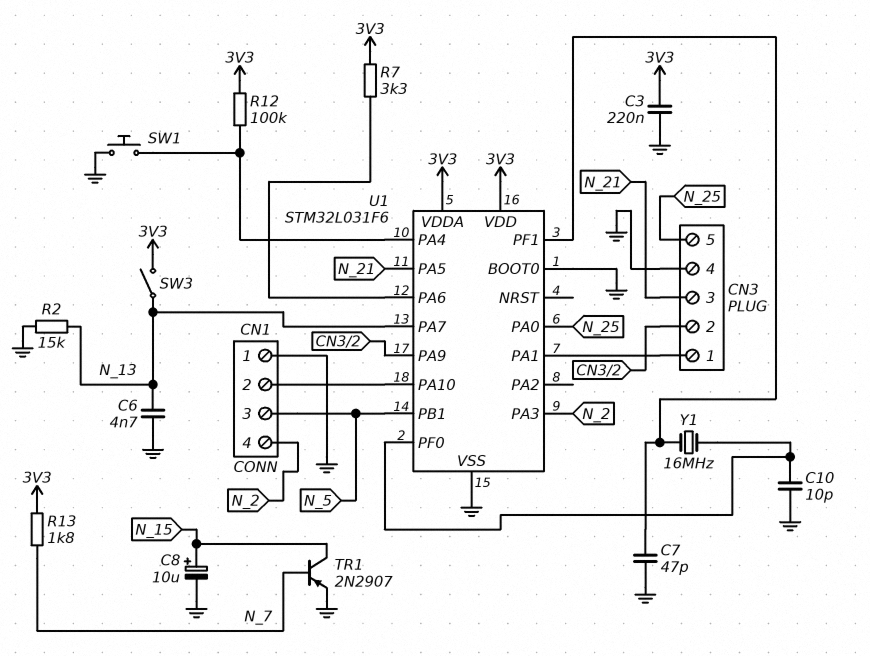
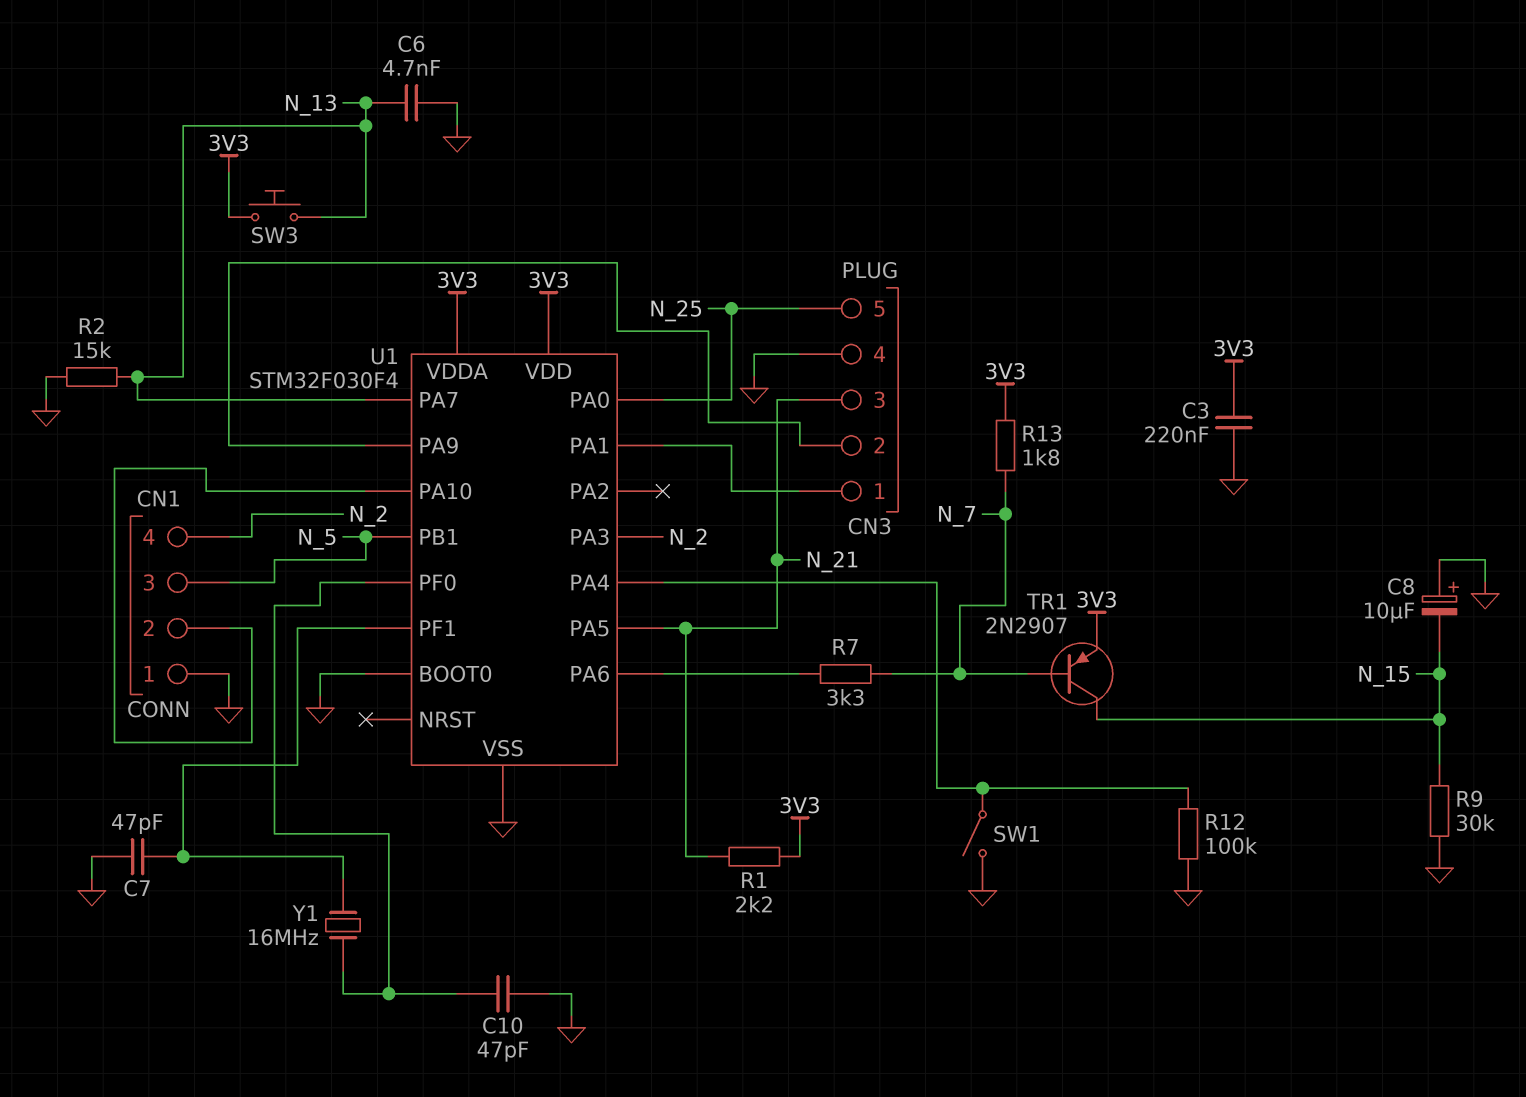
C8: 10uF (plus N_15, minus GND) -> 10uF (plus GND, minus N_15)
C10: 10pF (GND, U1/PF0) -> 47pF (GND, U1/PF0)
R1: none -> 2.2k (3V3, N_21)
R7: 3.3k (3V3, U1/PA6) -> 3.3k (N_7, U1/PA6)
R9: none -> 30k (GND, N_15)
R12: 100k (3V3, U1/PA4) -> 100k (GND, U1/PA4)
SW1: button (GND, U1/PA4) -> switch (GND, U1/PA4)
SW3: switch (3V3, N_13) -> button (3V3, N_13)
TR1: PNP 2N2907 (B N_7, C N_15, E GND) -> PNP 2N2907 (B N_7, C N_15, E 3V3)
U1: STM32L031F6 -> STM32F030F4

